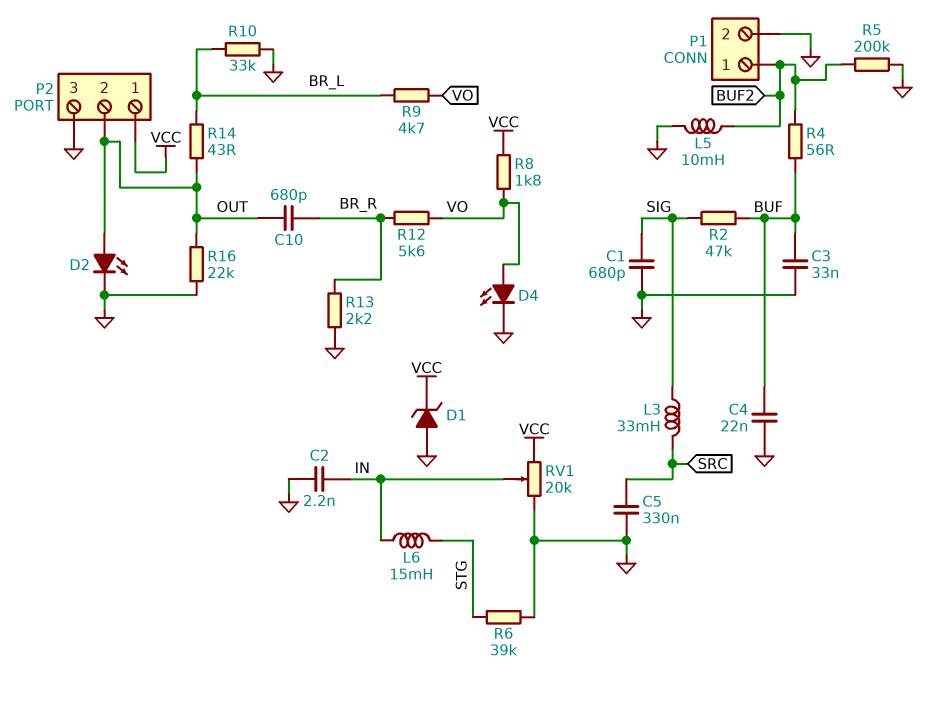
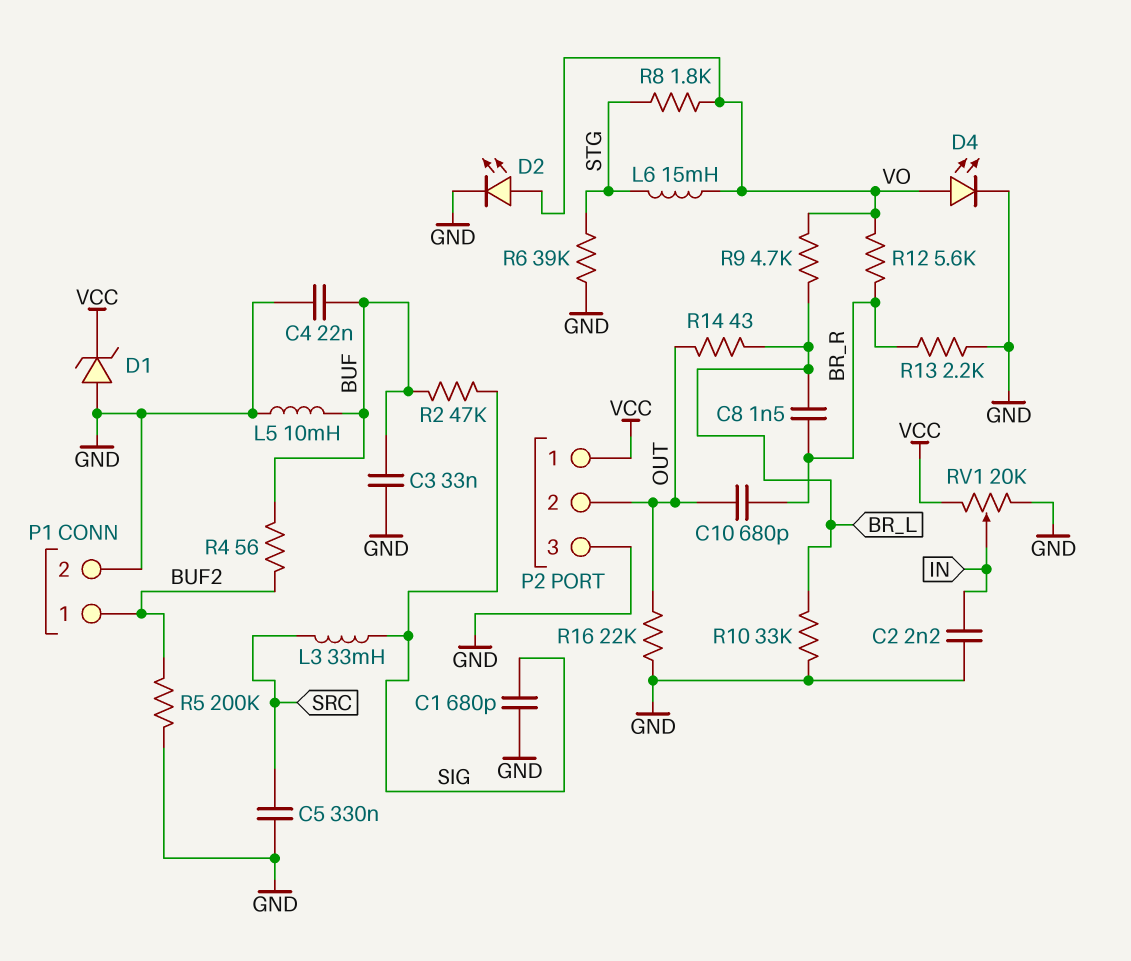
C8: none -> 1.5nF (BR_L, BR_R)
D2: LED (A OUT, K GND) -> LED (A VO, K GND)
L5: 10mH (BUF2, GND) -> 10mH (BUF, GND)
L6: 15mH (IN, STG) -> 15mH (STG, VO)
R8: 1.8k (VCC, VO) -> 1.8k (STG, VO)

